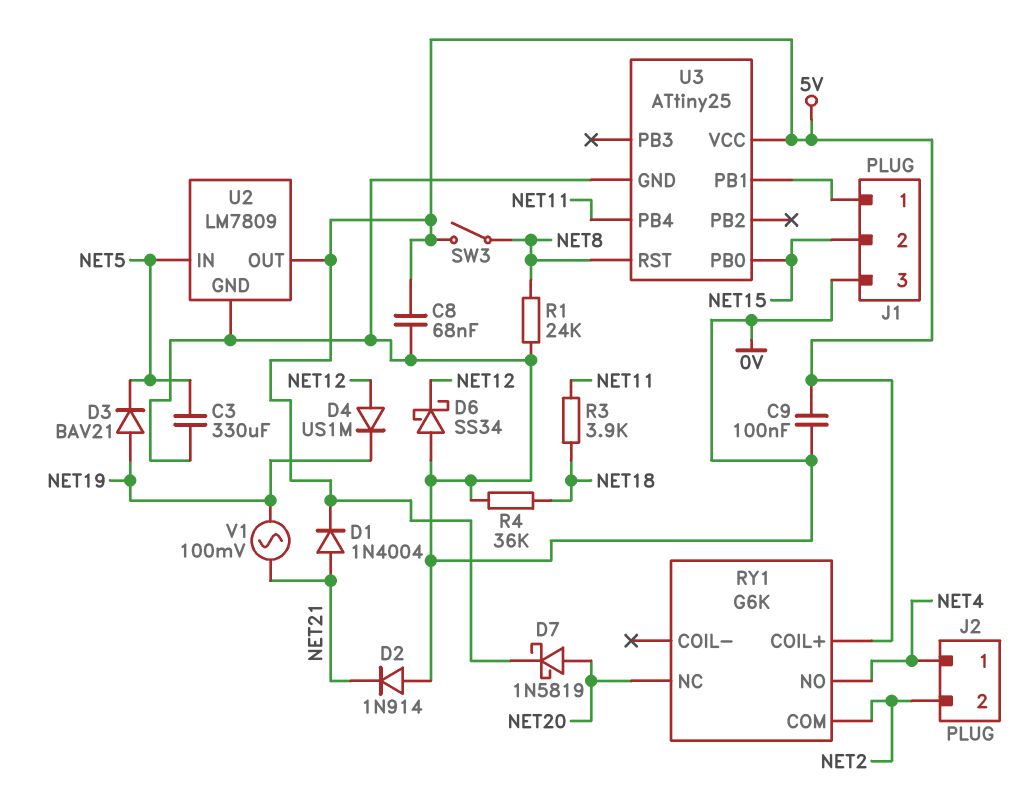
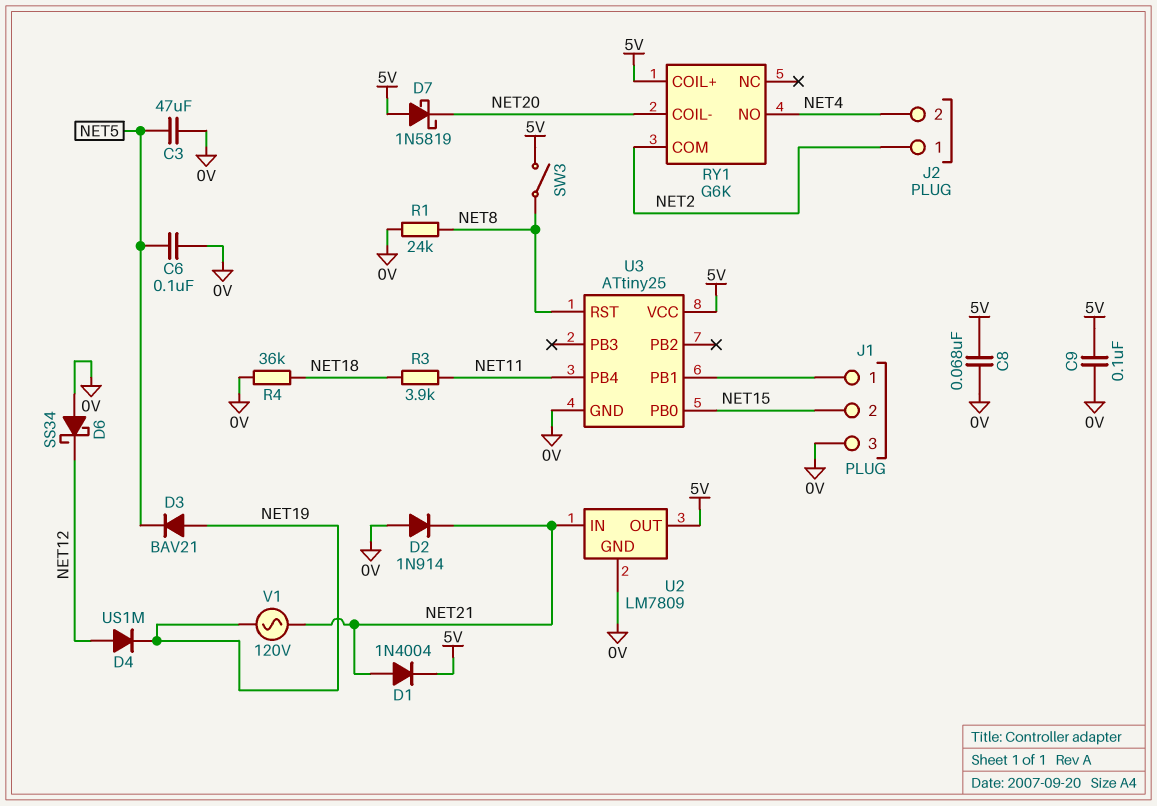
C3: 330uF (0V, NET5) -> 47uF (0V, NET5)
C6: none -> 100nF (0V, NET5)
D7: schottky 1N5819 (A NET20, K 5V) -> schottky 1N5819 (A 5V, K NET20)
J2 pin 1: NET4 -> NET2
J2 pin 2: NET2 -> NET4
RY1 pin COIL-: none -> NET20
RY1 pin NC: NET20 -> none
U2 pin IN: NET5 -> NET21
V1: AC 100mV (NET19, NET21) -> AC 120V (NET19, NET21)

